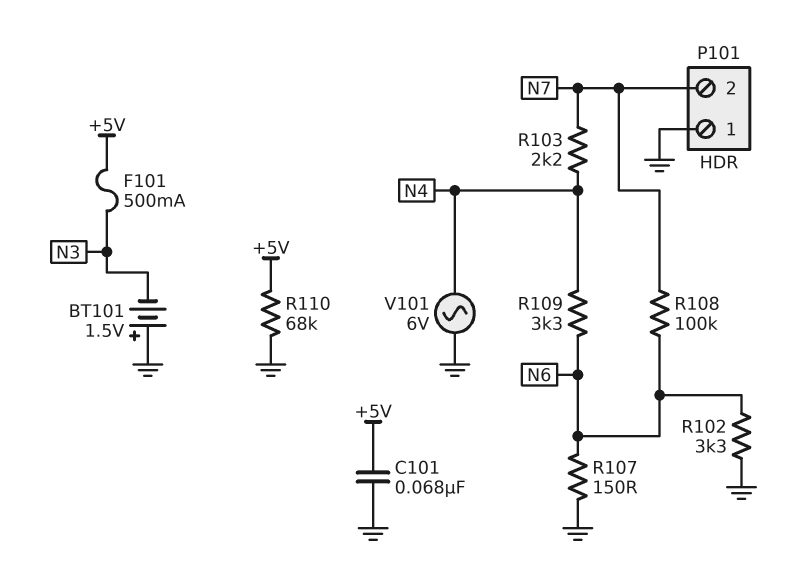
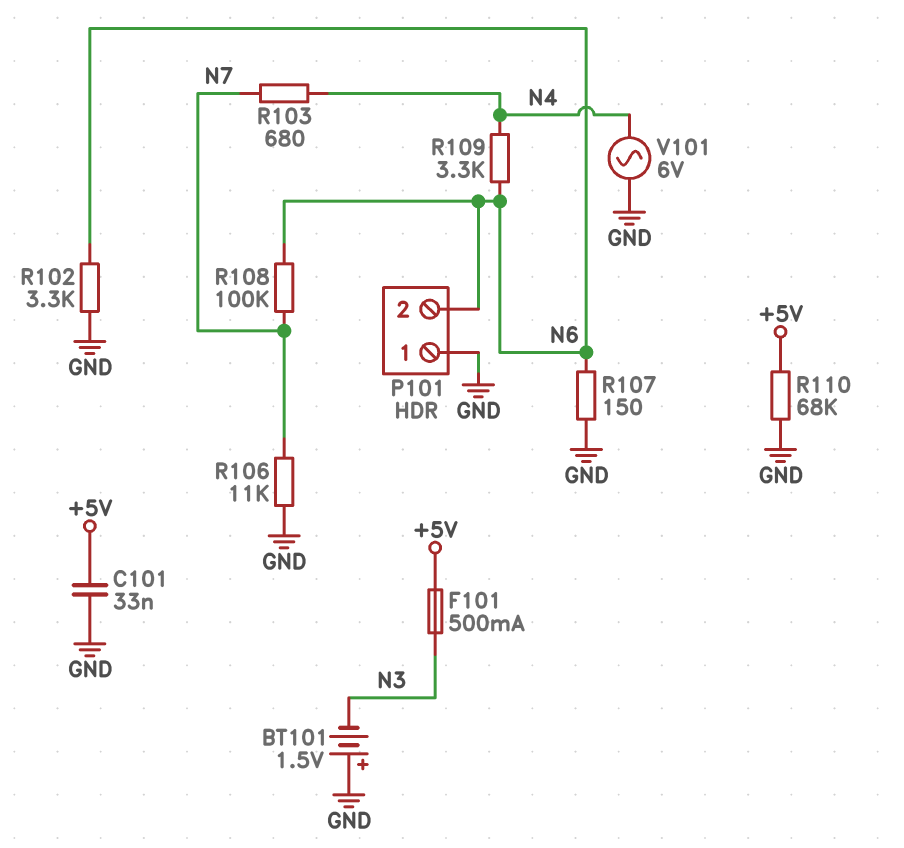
C101: 68nF (+5V, GND) -> 33nF (+5V, GND)
P101 pin 2: N7 -> N6
R103: 2.2k (N4, N7) -> 680 (N4, N7)
R106: none -> 11k (GND, N7)

